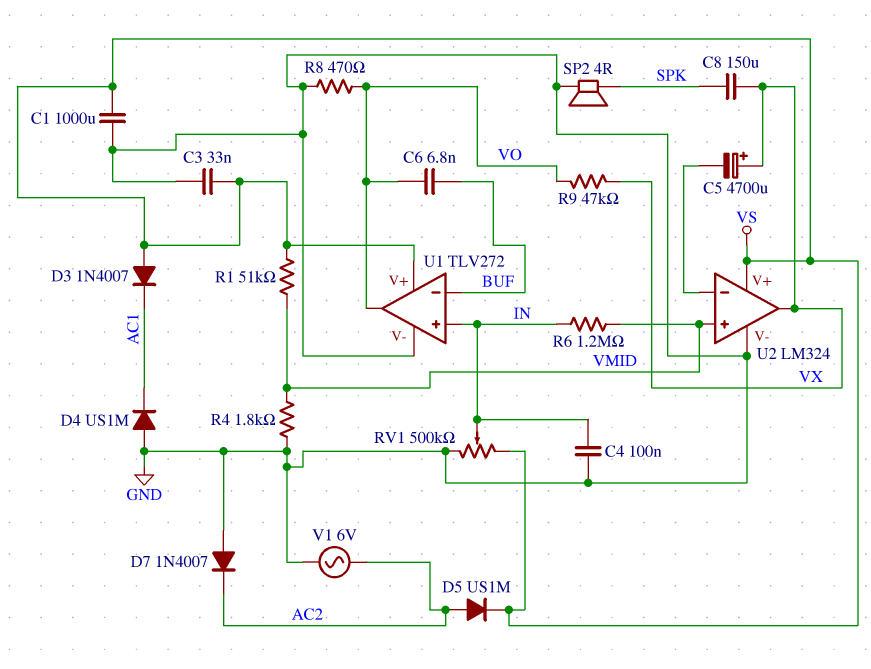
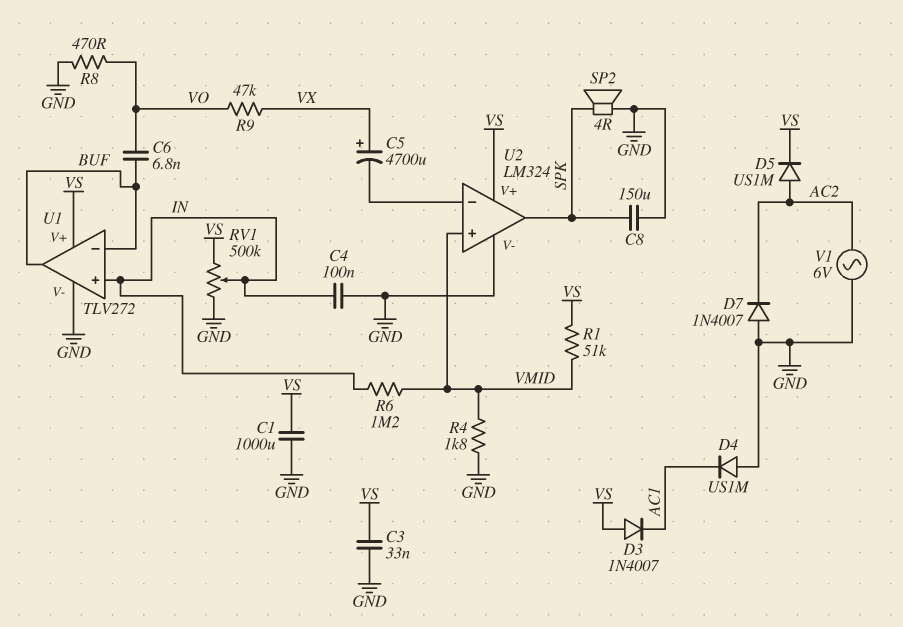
C8: 150uF (SPK, VX) -> 150uF (GND, SPK)
U1 pin out: VO -> BUF
U2 pin out: VX -> SPK

